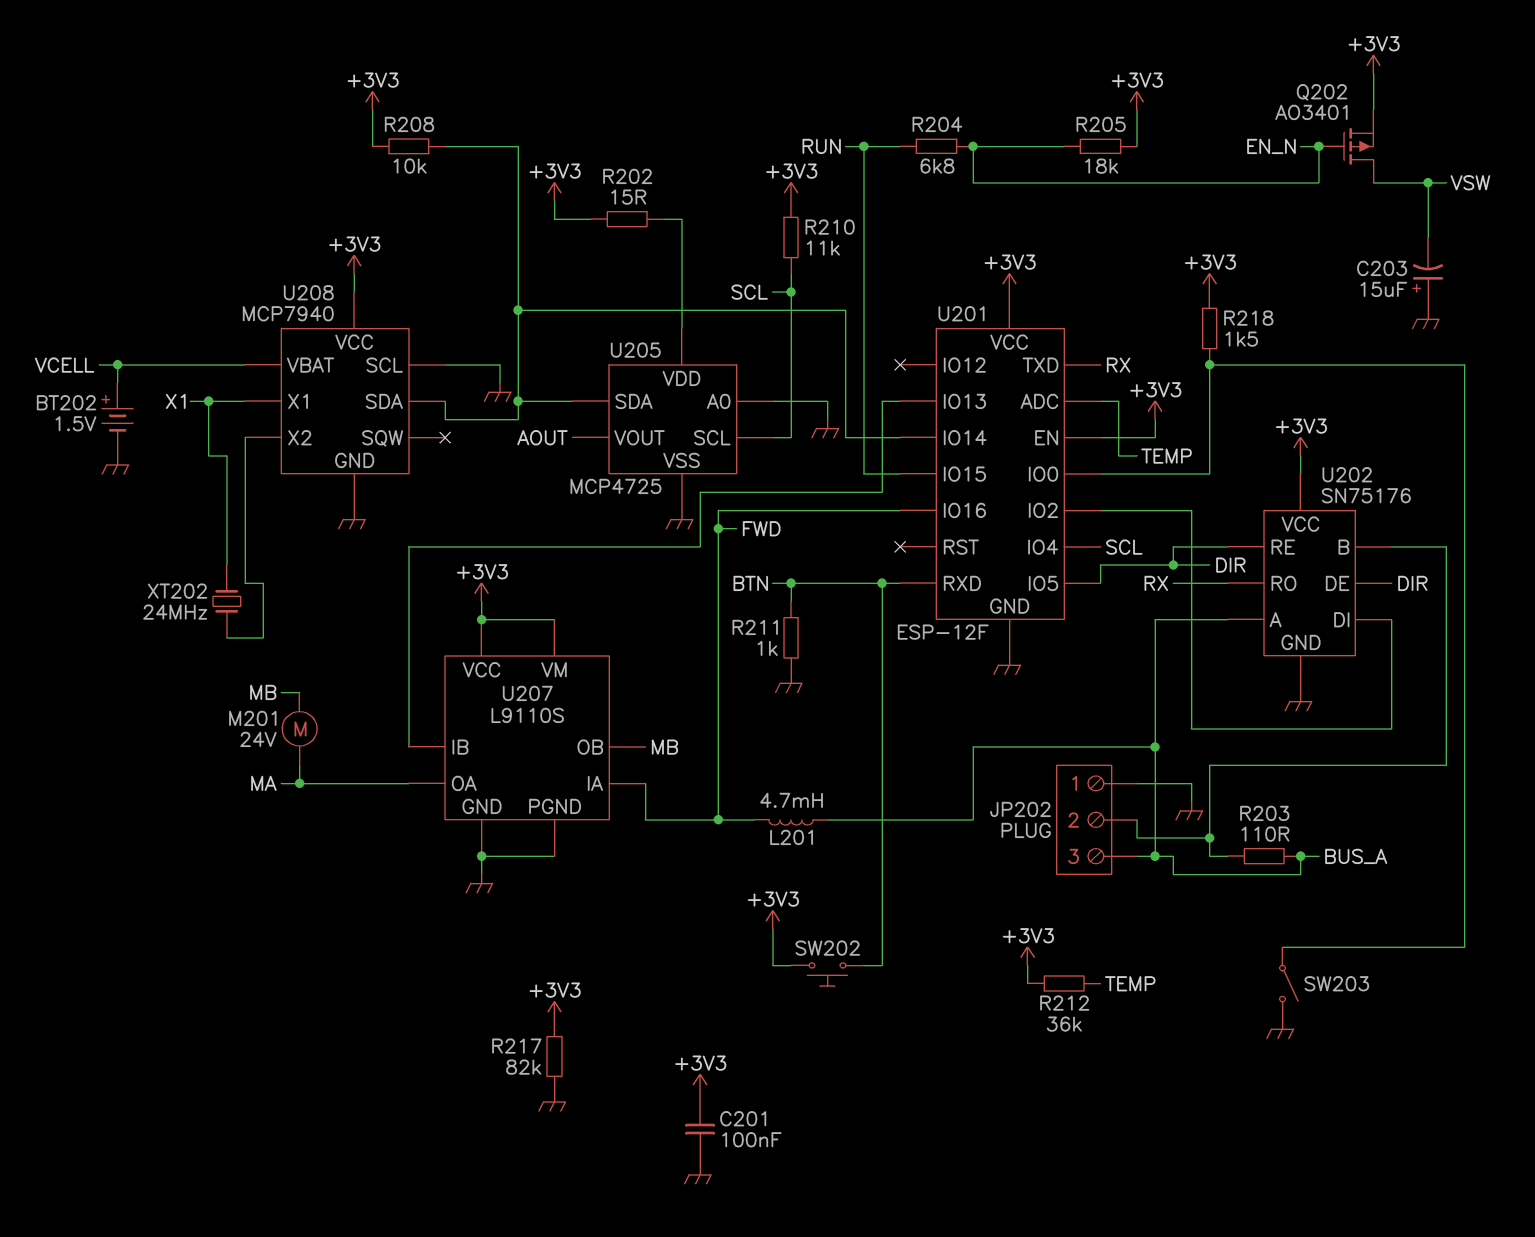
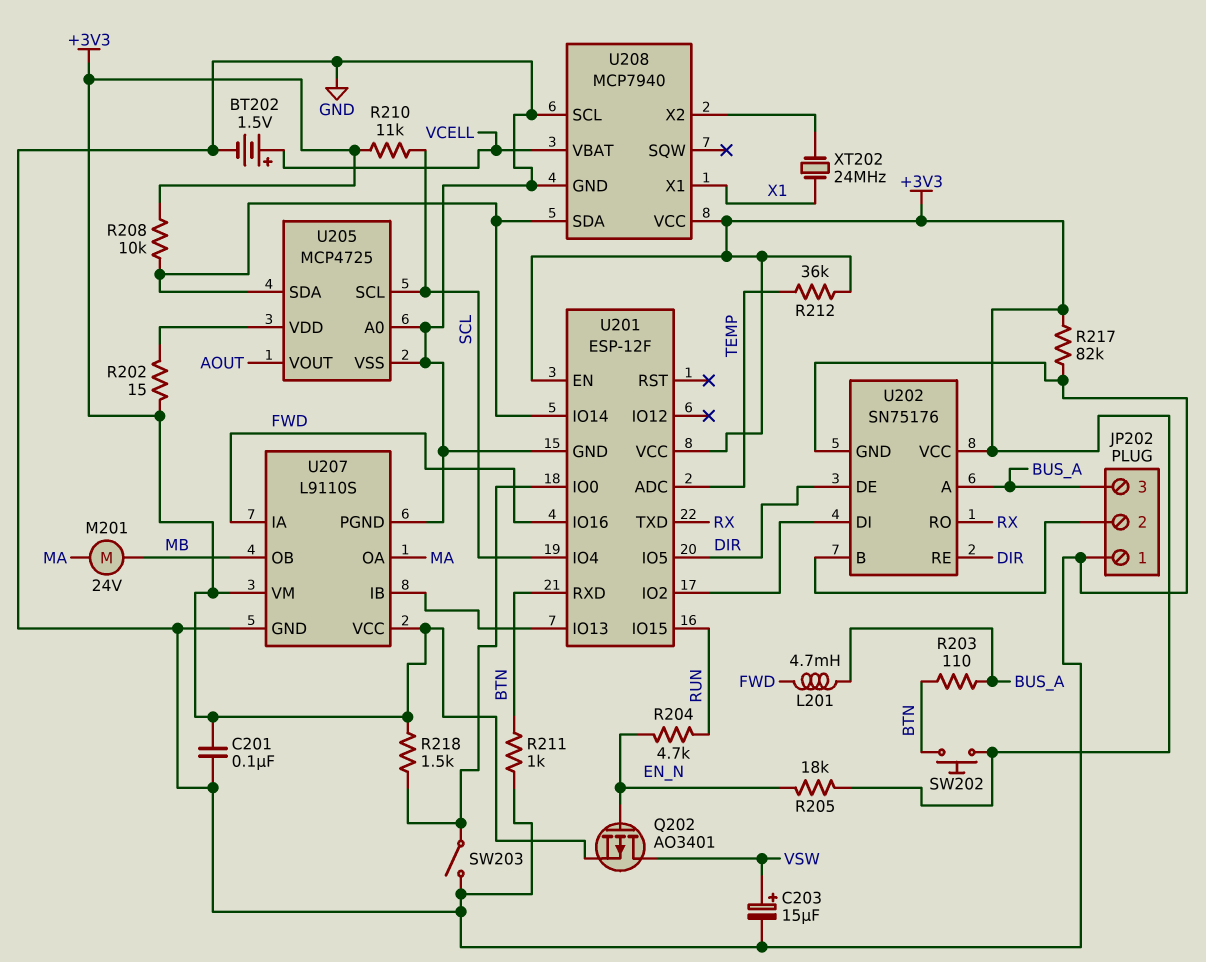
C203: 15uF (plus GND, minus VSW) -> 15uF (plus VSW, minus GND)
R203: 110 (BUS_A, JP202/2) -> 110 (BTN, BUS_A)
R204: 6.8k (EN_N, RUN) -> 4.7k (EN_N, RUN)

